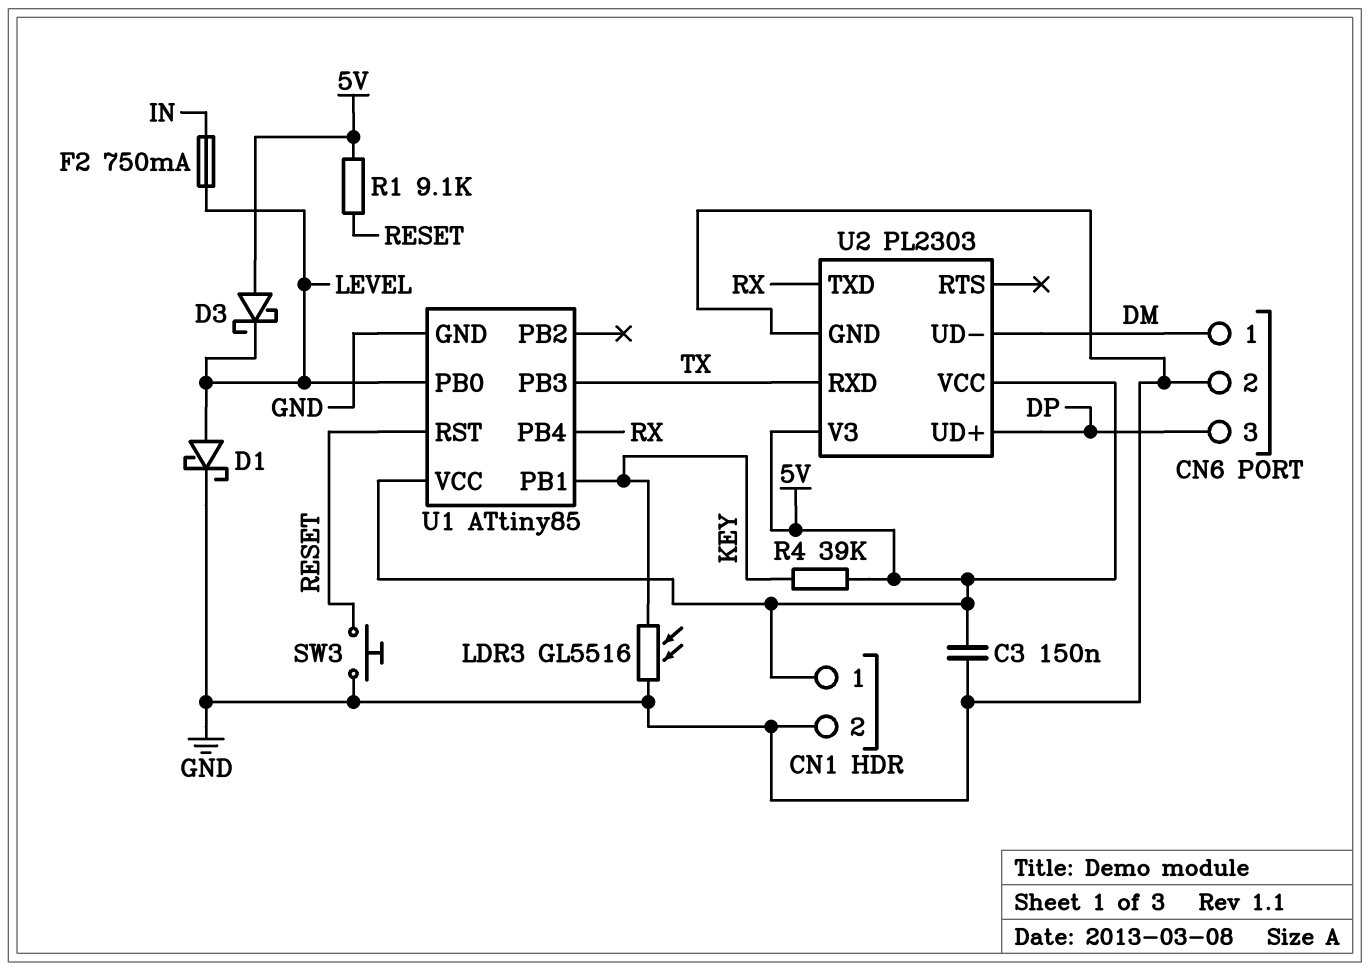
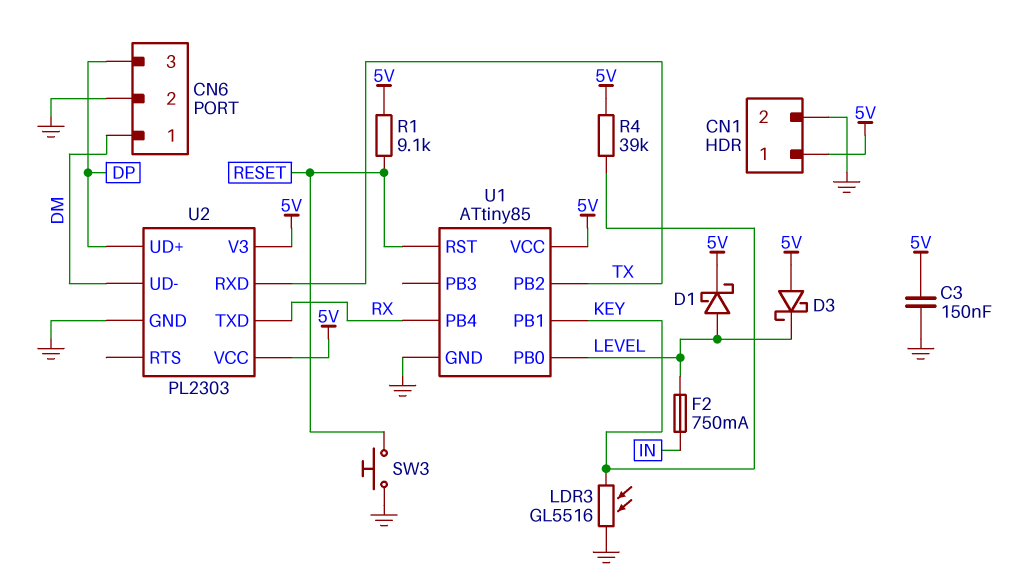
D1: schottky (A LEVEL, K GND) -> schottky (A LEVEL, K 5V)
U1 pin PB2: none -> TX
U1 pin PB3: TX -> none

